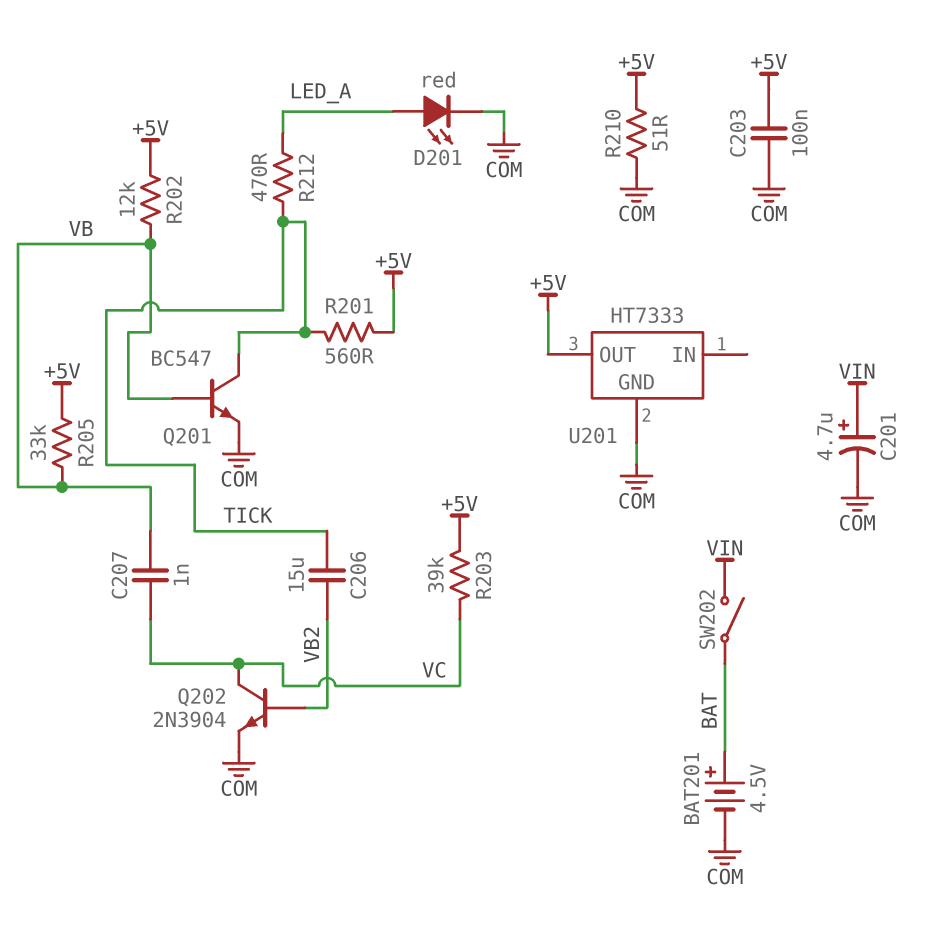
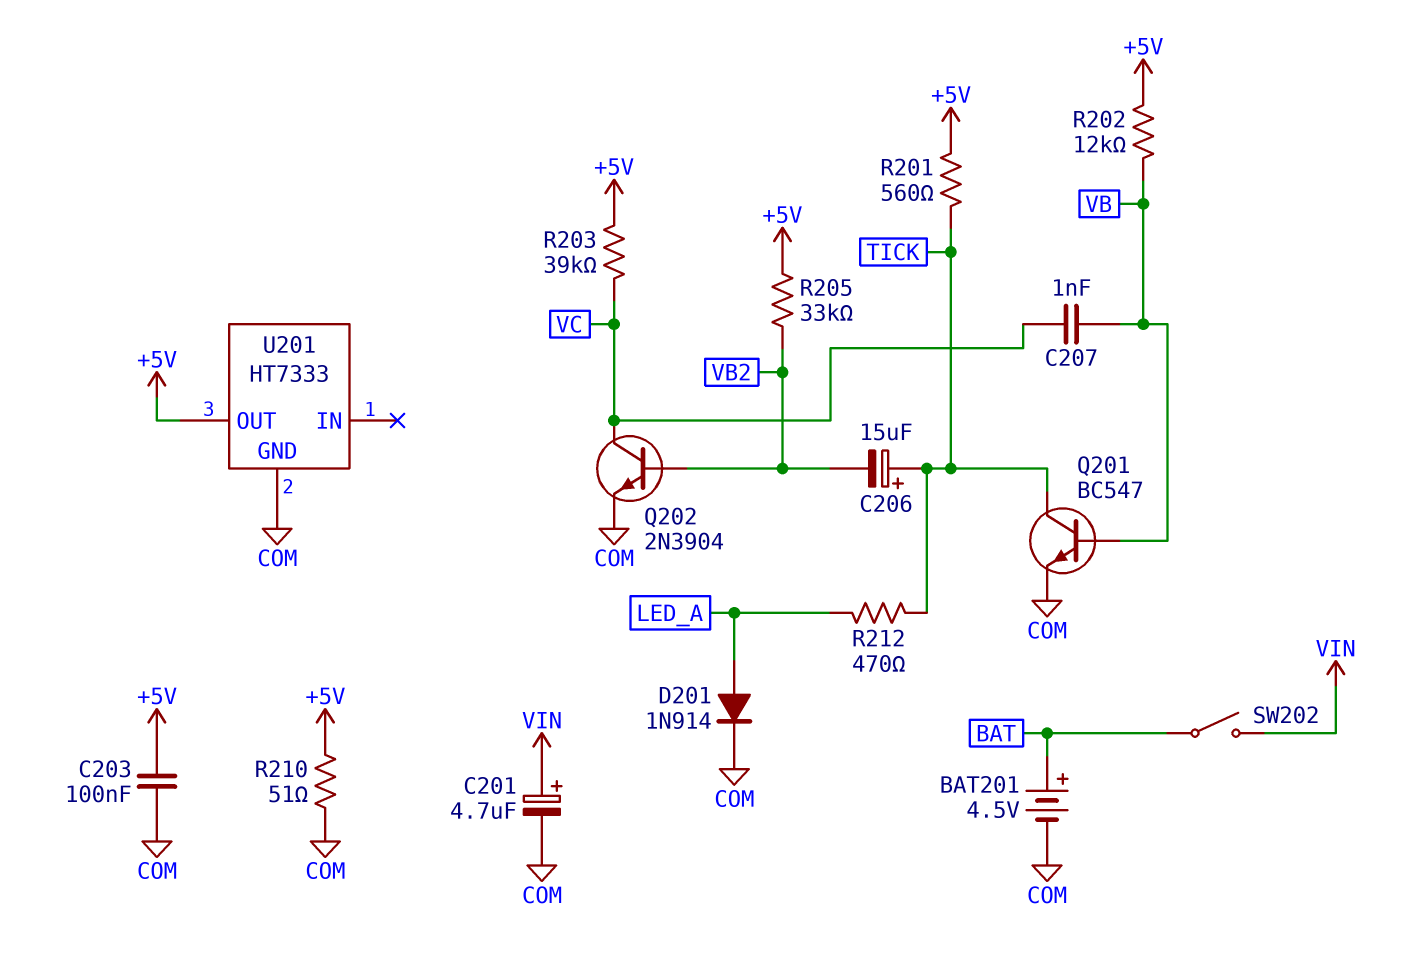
C206: 15uF (TICK, VB2) -> 15uF (plus TICK, minus VB2)
D201: LED red (A LED_A, K COM) -> diode 1N914 (A LED_A, K COM)
R205: 33k (+5V, VB) -> 33k (+5V, VB2)

